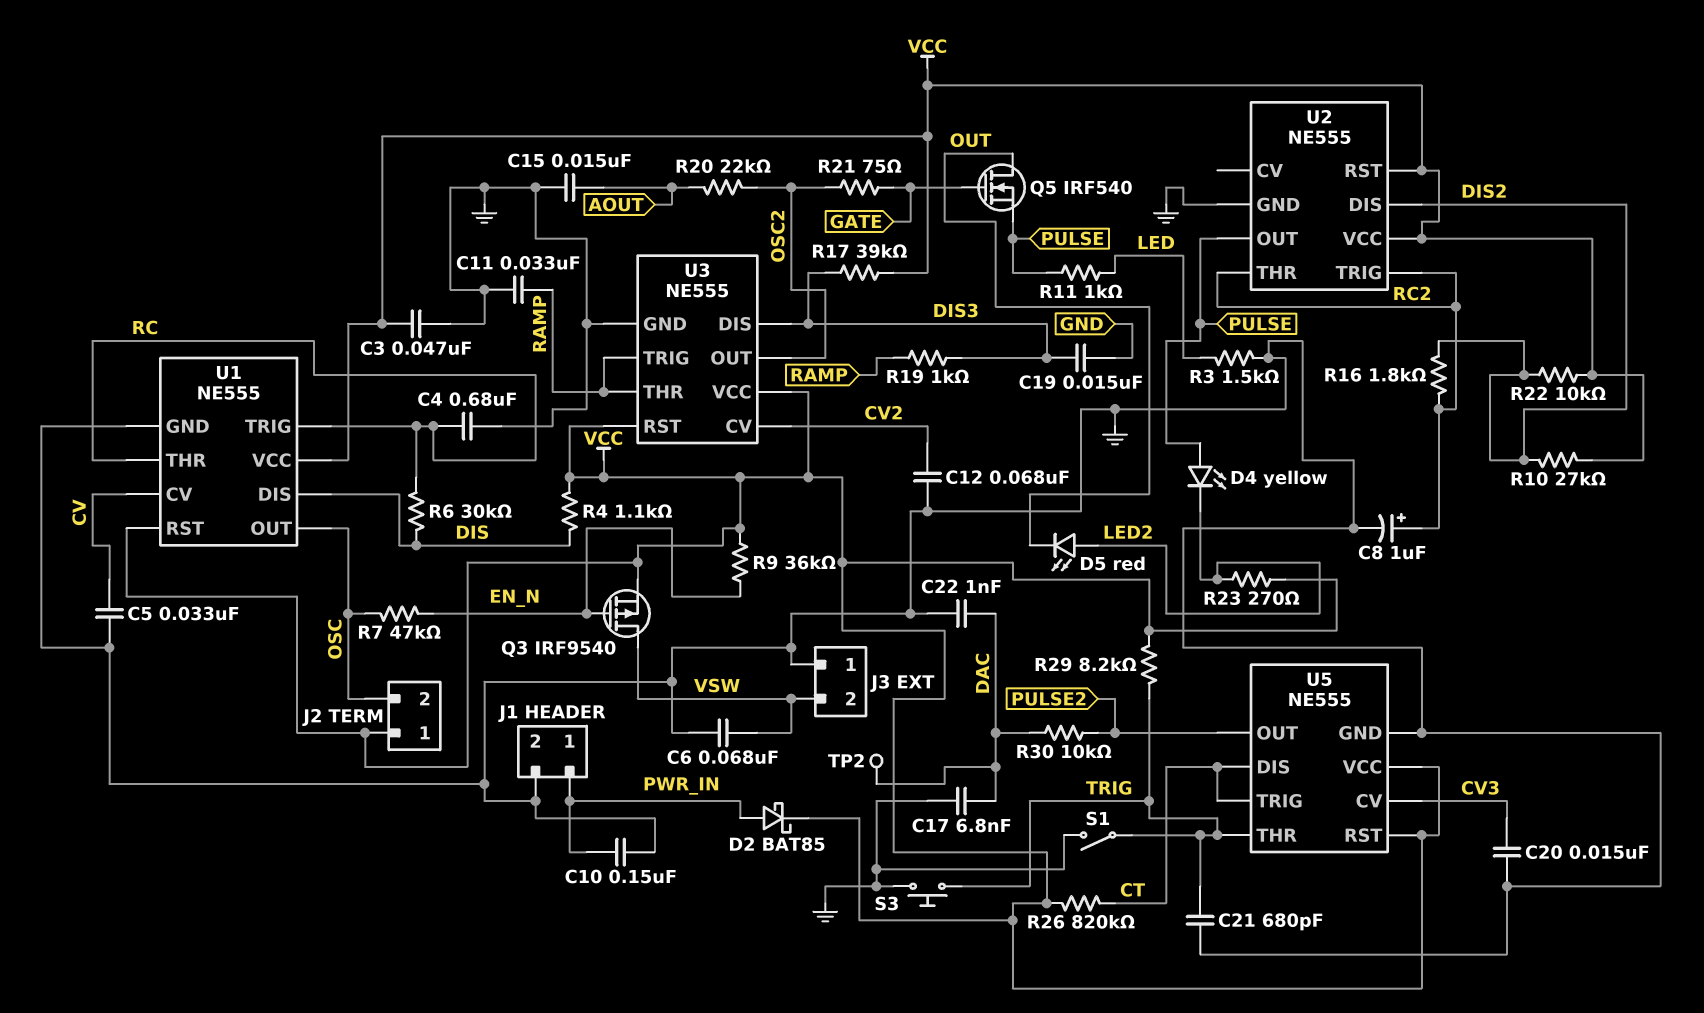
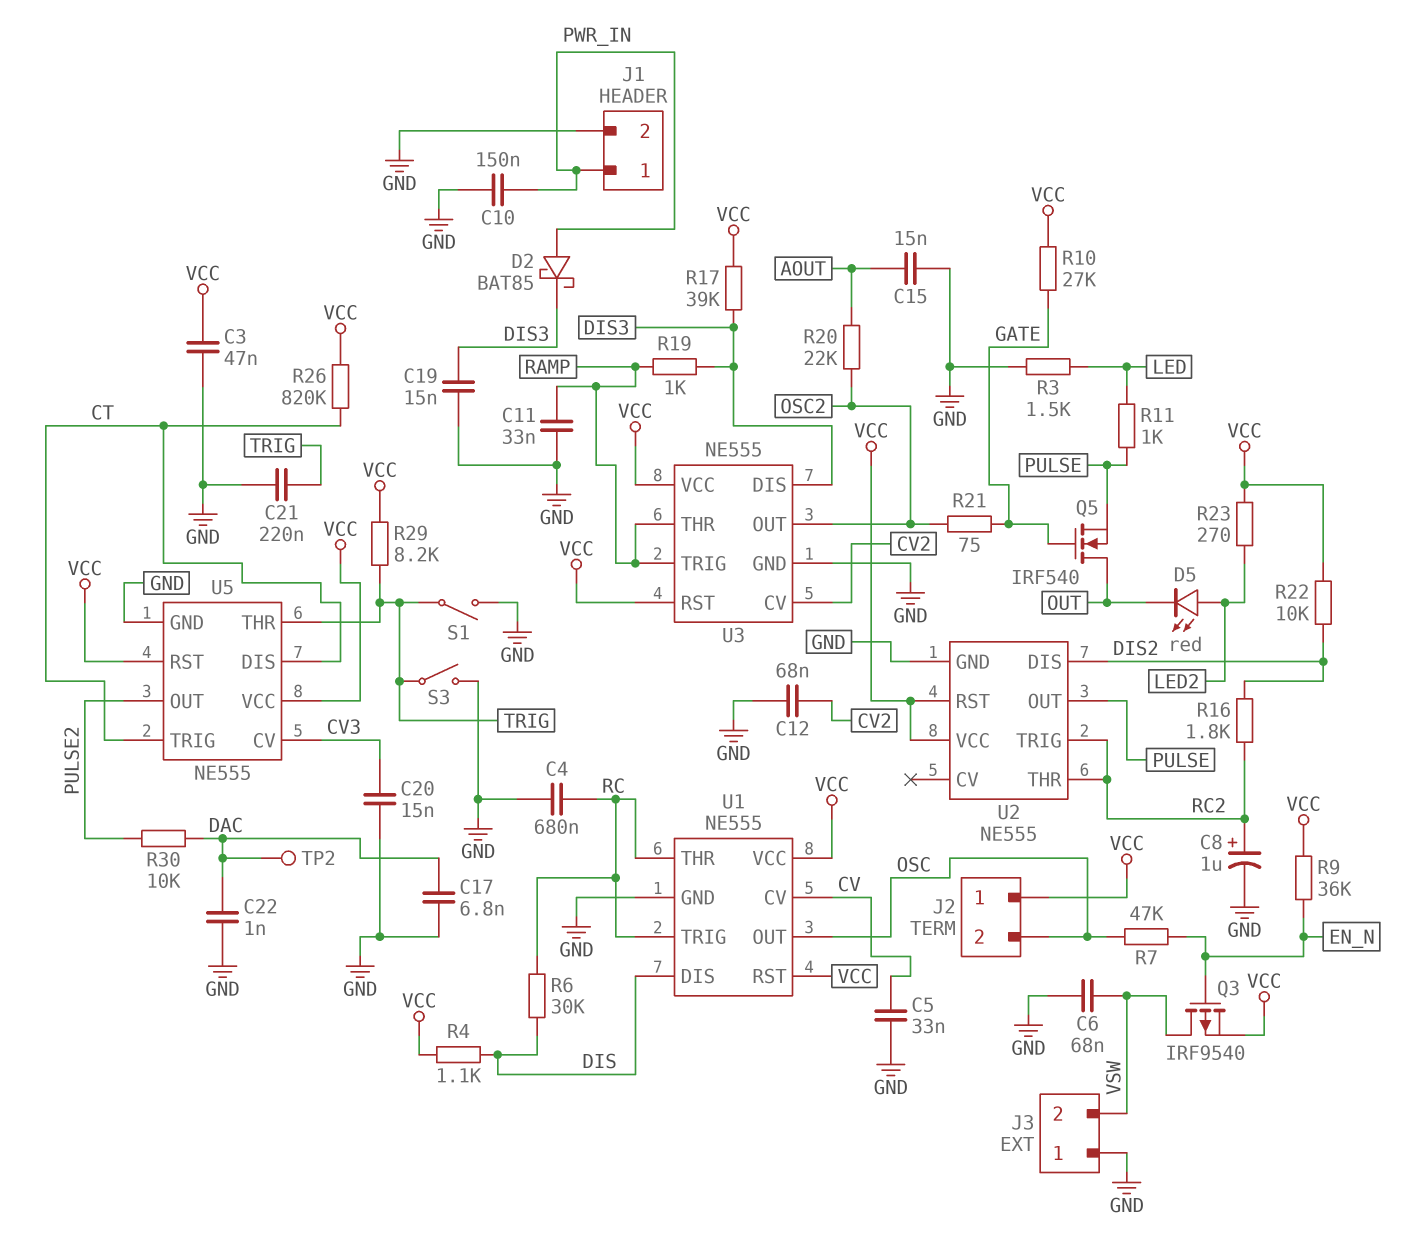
C21: 680pF (GND, TRIG) -> 220nF (GND, TRIG)
D2: schottky BAT85 (A PWR_IN, K VCC) -> schottky BAT85 (A PWR_IN, K DIS3)
D4: LED yellow (A PULSE, K LED2) -> none
R10: 27k (DIS2, VCC) -> 27k (GATE, VCC)
S3: button (GND, TRIG) -> switch (GND, TRIG)

